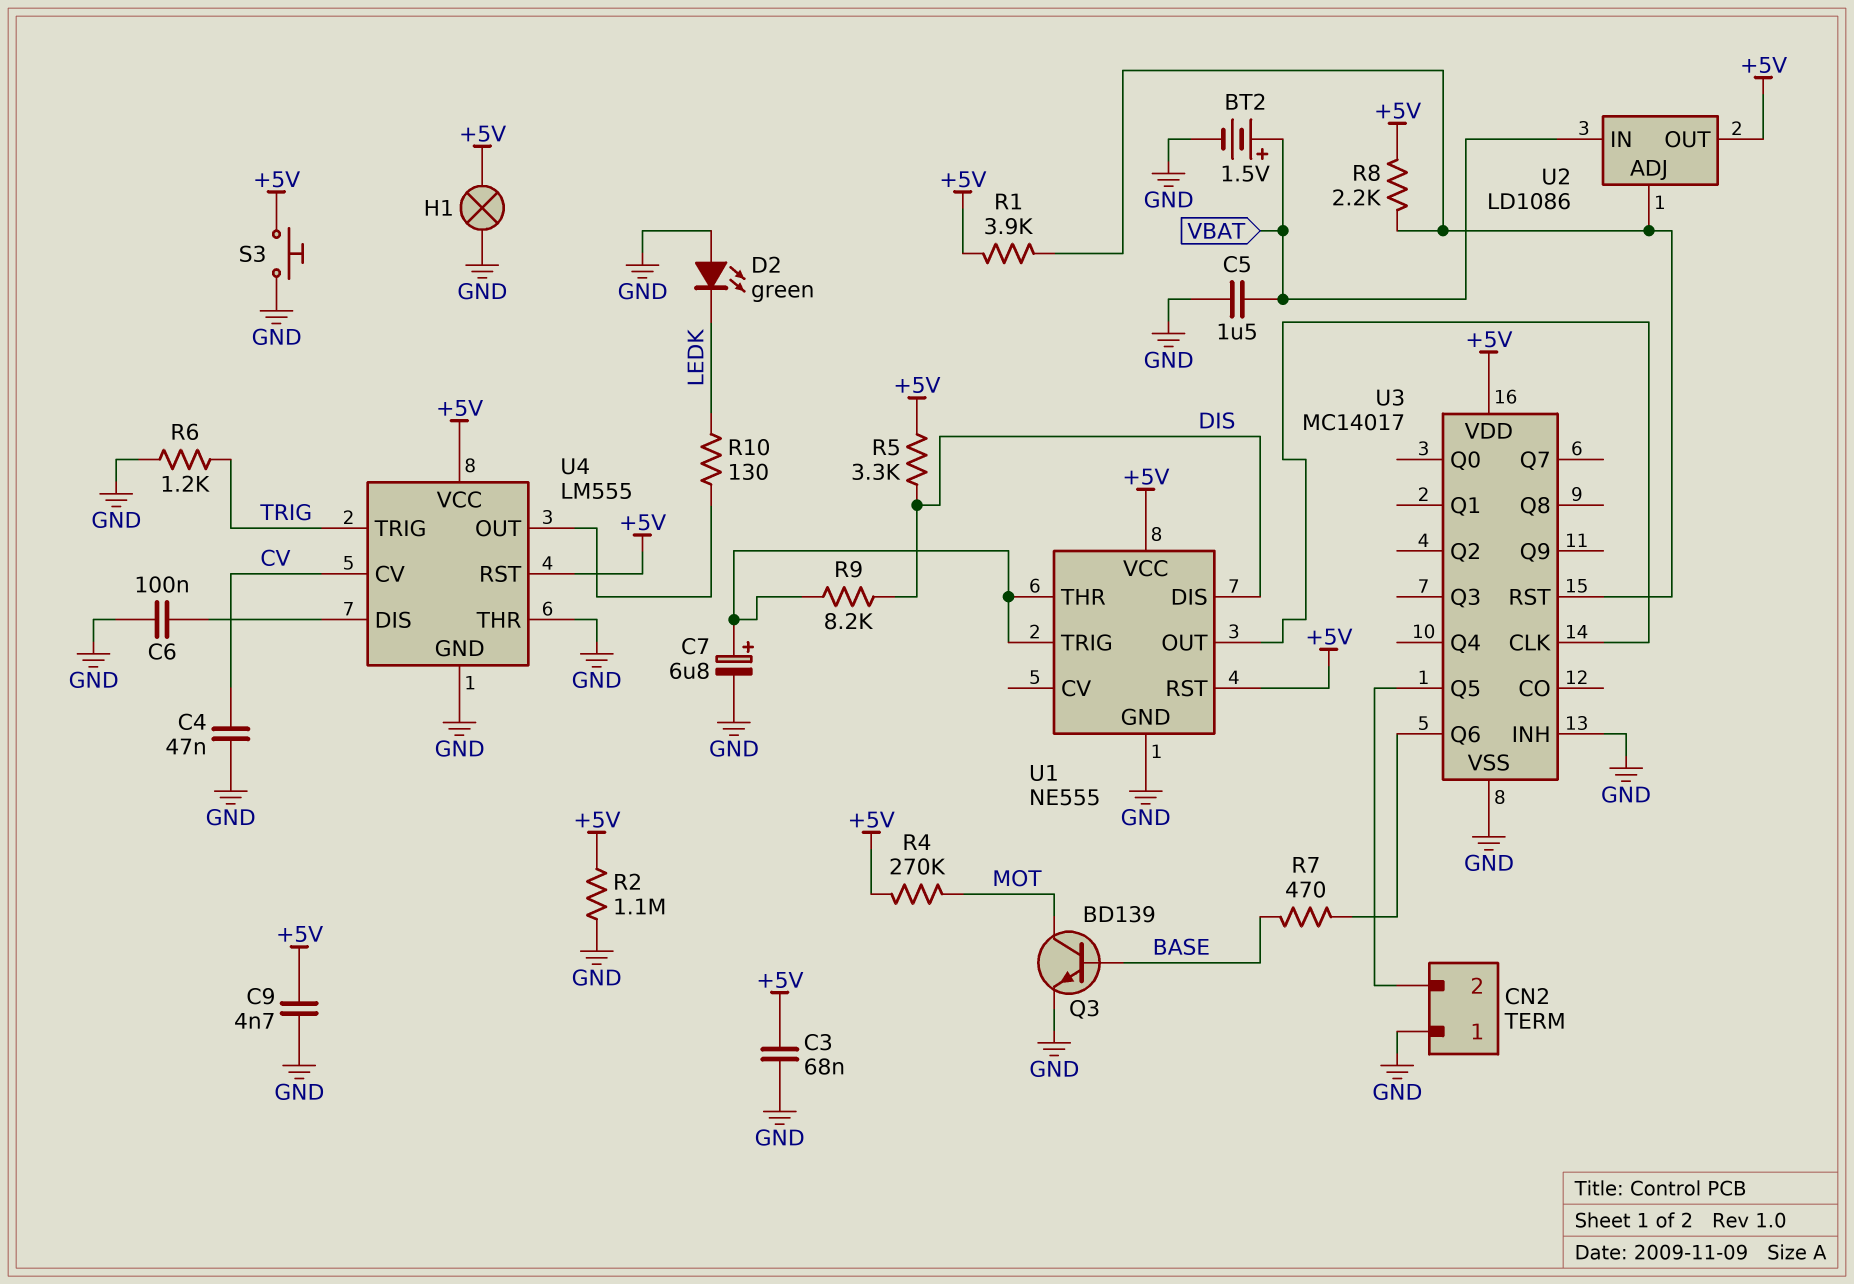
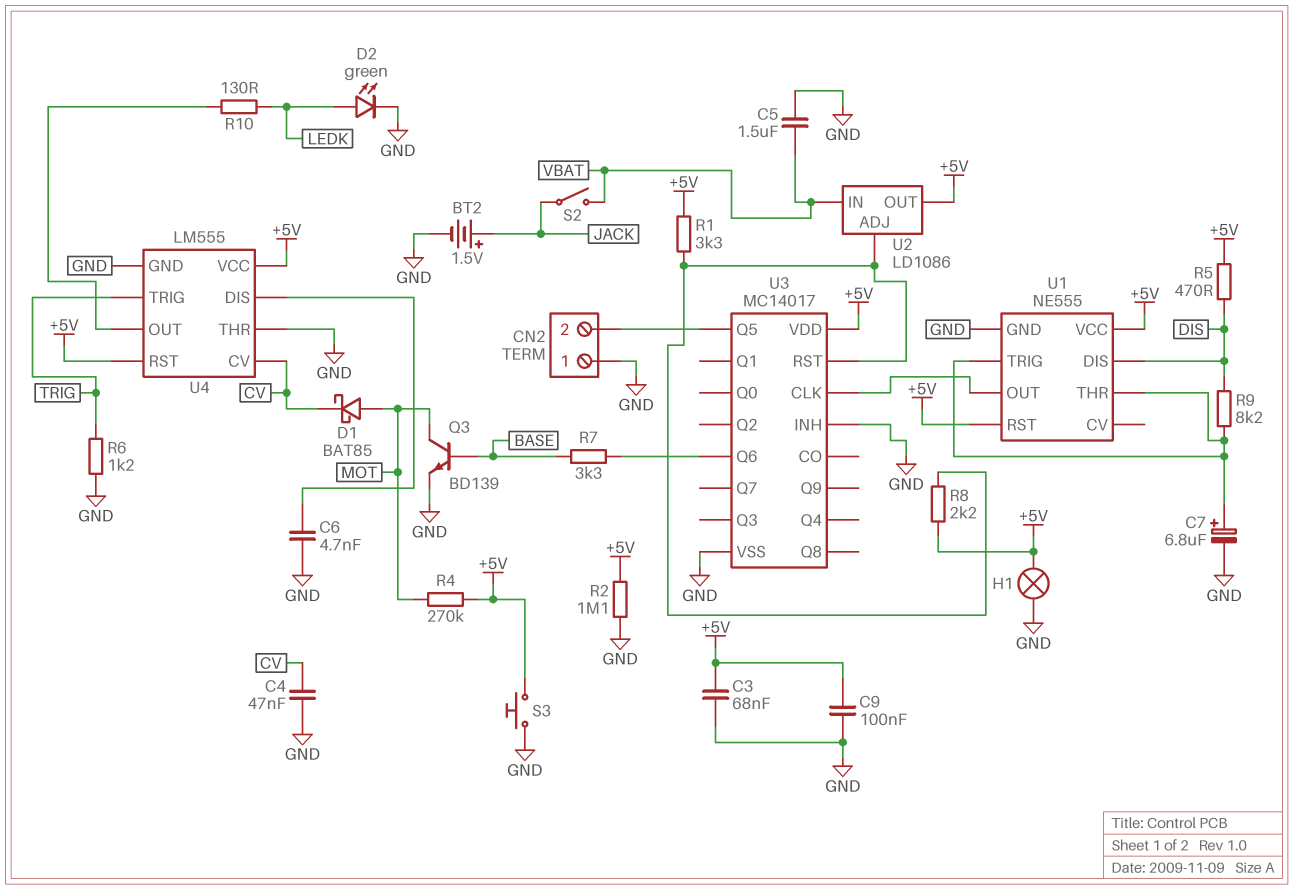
BT2: 1.5V (plus VBAT, minus GND) -> 1.5V (plus JACK, minus GND)
C6: 100nF (GND, U4/DIS) -> 4.7nF (GND, U4/DIS)
C9: 4.7nF (+5V, GND) -> 100nF (+5V, GND)
D1: none -> schottky BAT85 (A MOT, K CV)
D2: LED green (A GND, K LEDK) -> LED green (A LEDK, K GND)
R1: 3.9k (+5V, U2/ADJ) -> 3.3k (+5V, U2/ADJ)
R5: 3.3k (+5V, DIS) -> 470 (+5V, DIS)
R7: 470 (BASE, U3/Q6) -> 3.3k (BASE, U3/Q6)
S2: none -> switch (JACK, VBAT)

